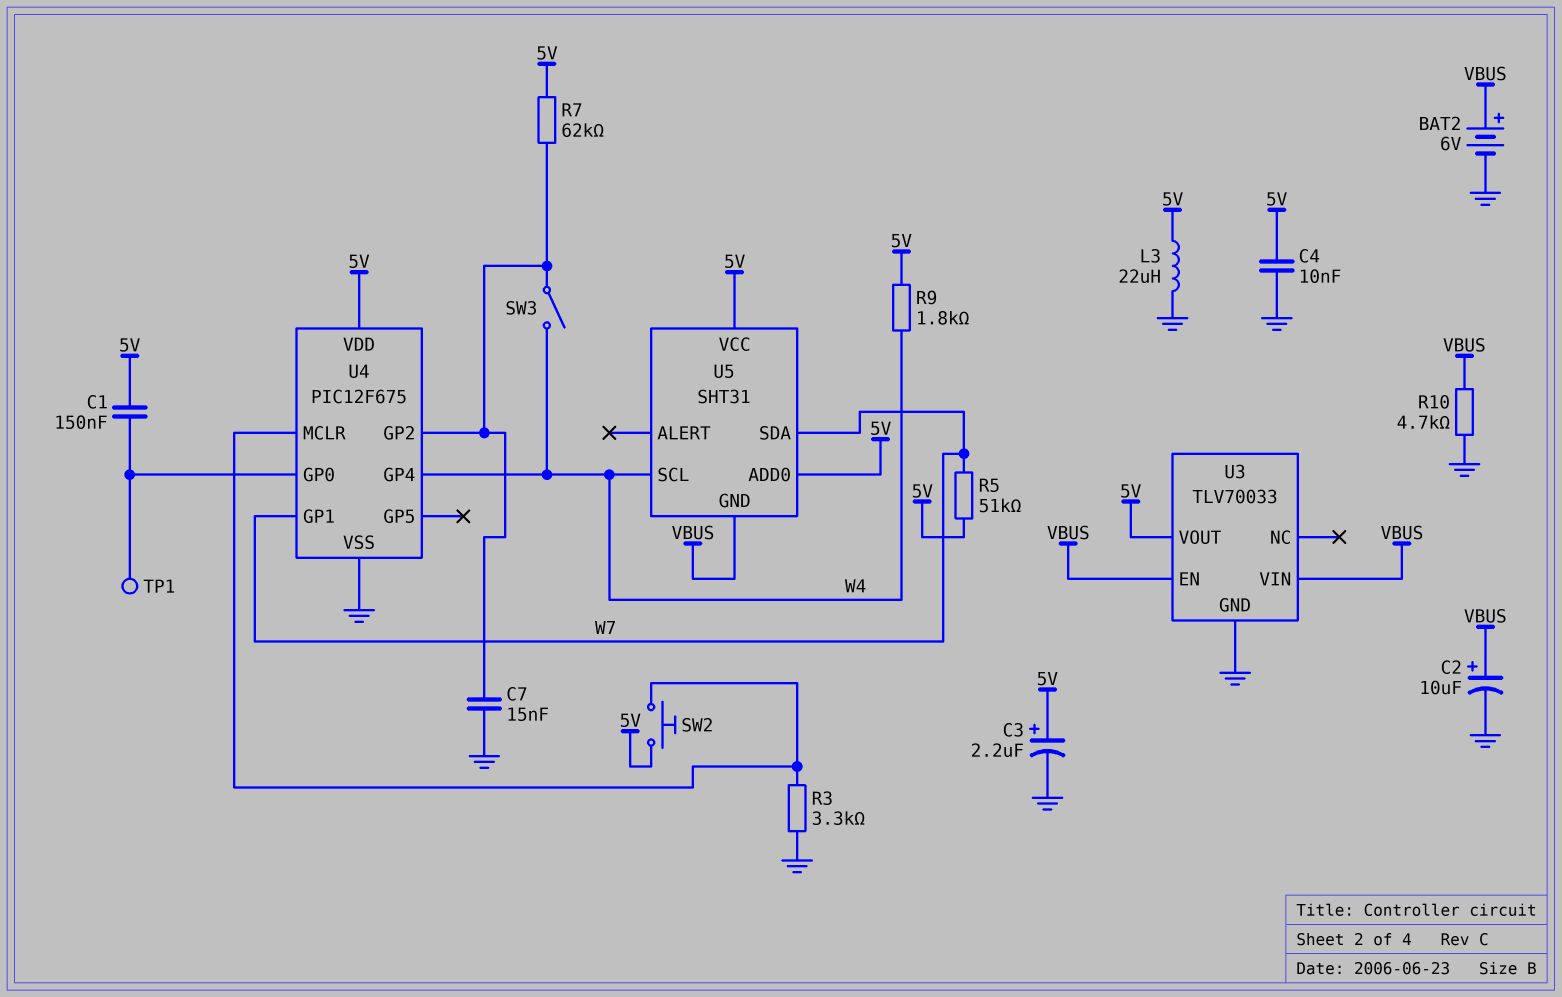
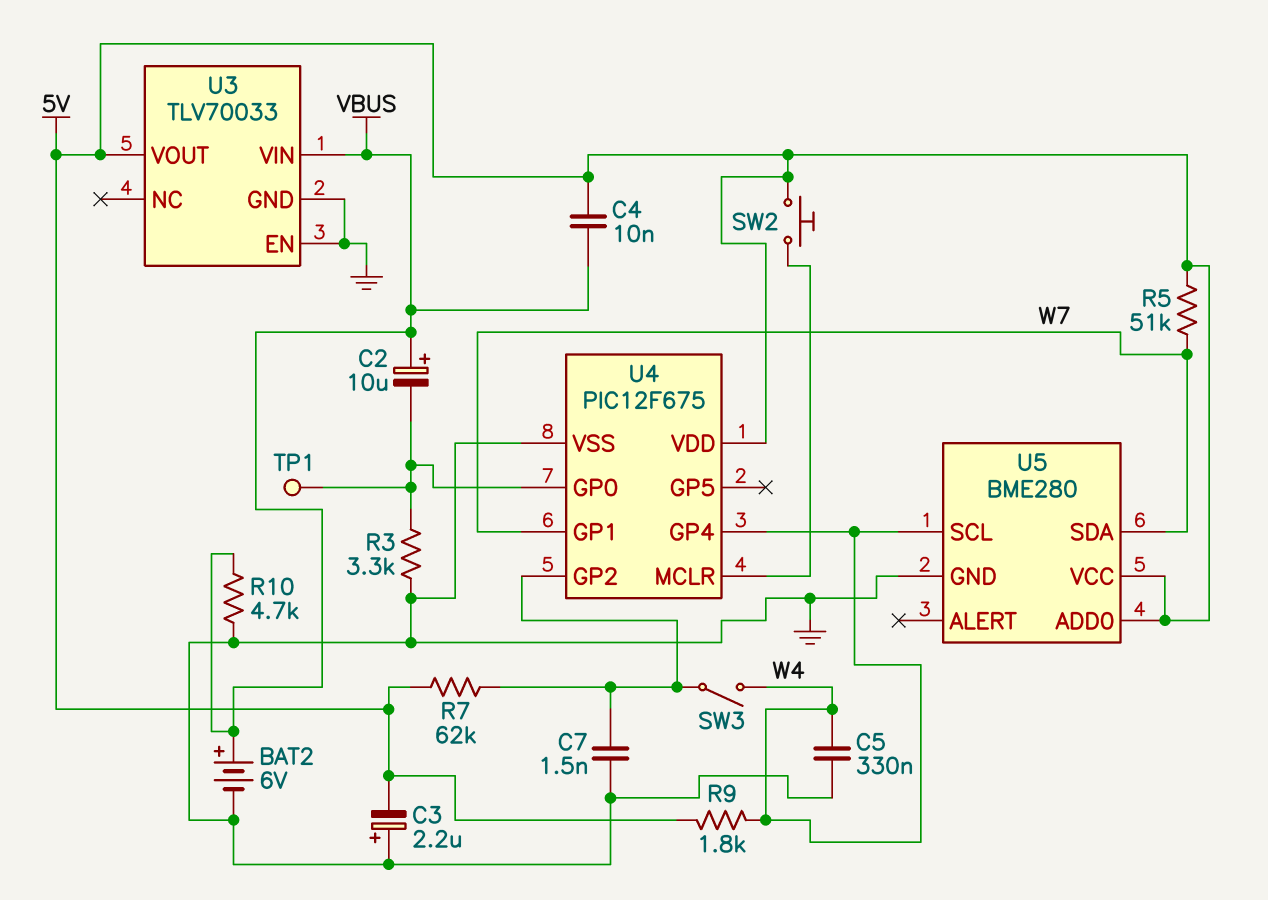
C1: 150nF (5V, U4/GP0) -> none
C2: 10uF (plus VBUS, minus GND) -> 10uF (plus VBUS, minus U4/GP0)
C3: 2.2uF (plus 5V, minus GND) -> 2.2uF (plus GND, minus 5V)
C4: 10nF (5V, GND) -> 10nF (5V, VBUS)
C5: none -> 330nF (GND, W4)
C7: 15nF (GND, U4/GP2) -> 1.5nF (GND, U4/GP2)
L3: 22uH (5V, GND) -> none
R3: 3.3k (GND, U4/MCLR) -> 3.3k (GND, U4/GP0)
U3 pin EN: VBUS -> GND
U5: SHT31 -> BME280
U5 pin GND: VBUS -> GND

